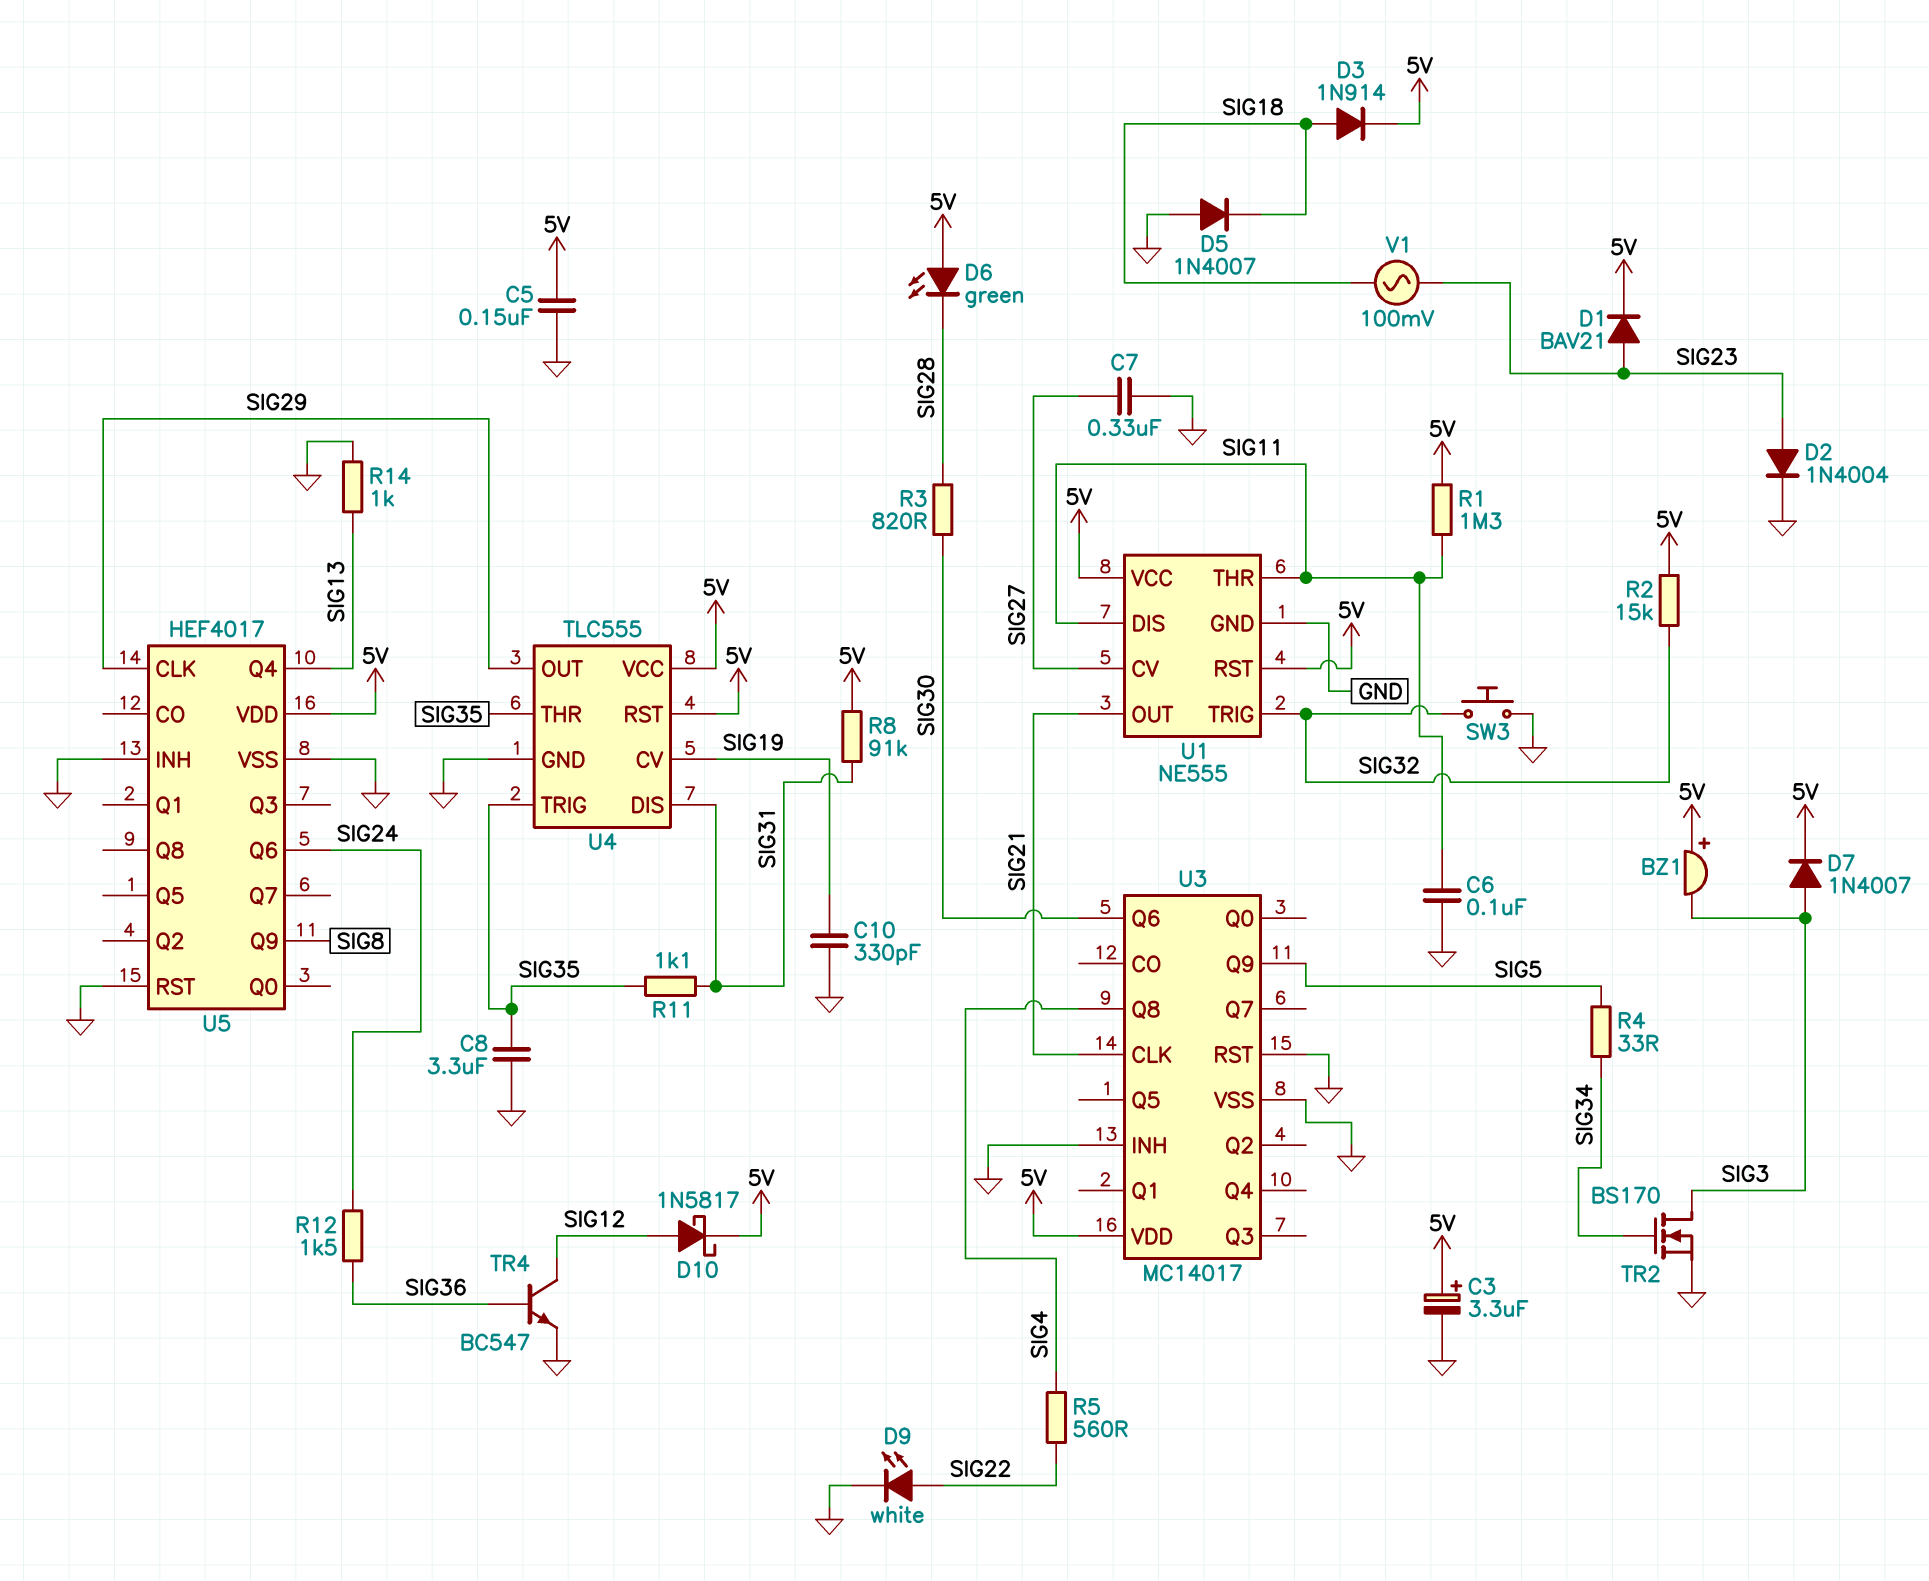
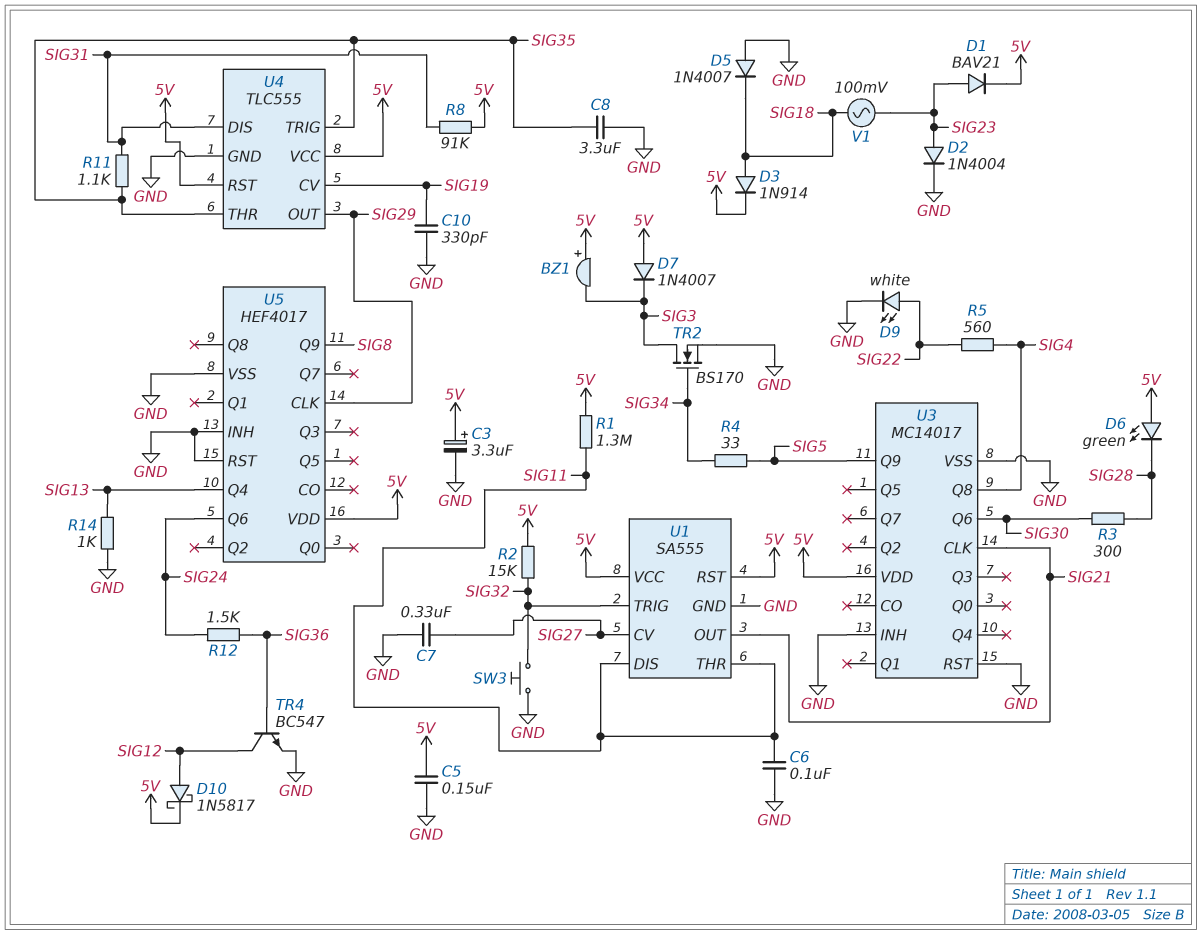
D7: diode 1N4007 (A SIG3, K 5V) -> diode 1N4007 (A 5V, K SIG3)
R3: 820 (SIG28, SIG30) -> 300 (SIG28, SIG30)
U1: NE555 -> SA555

